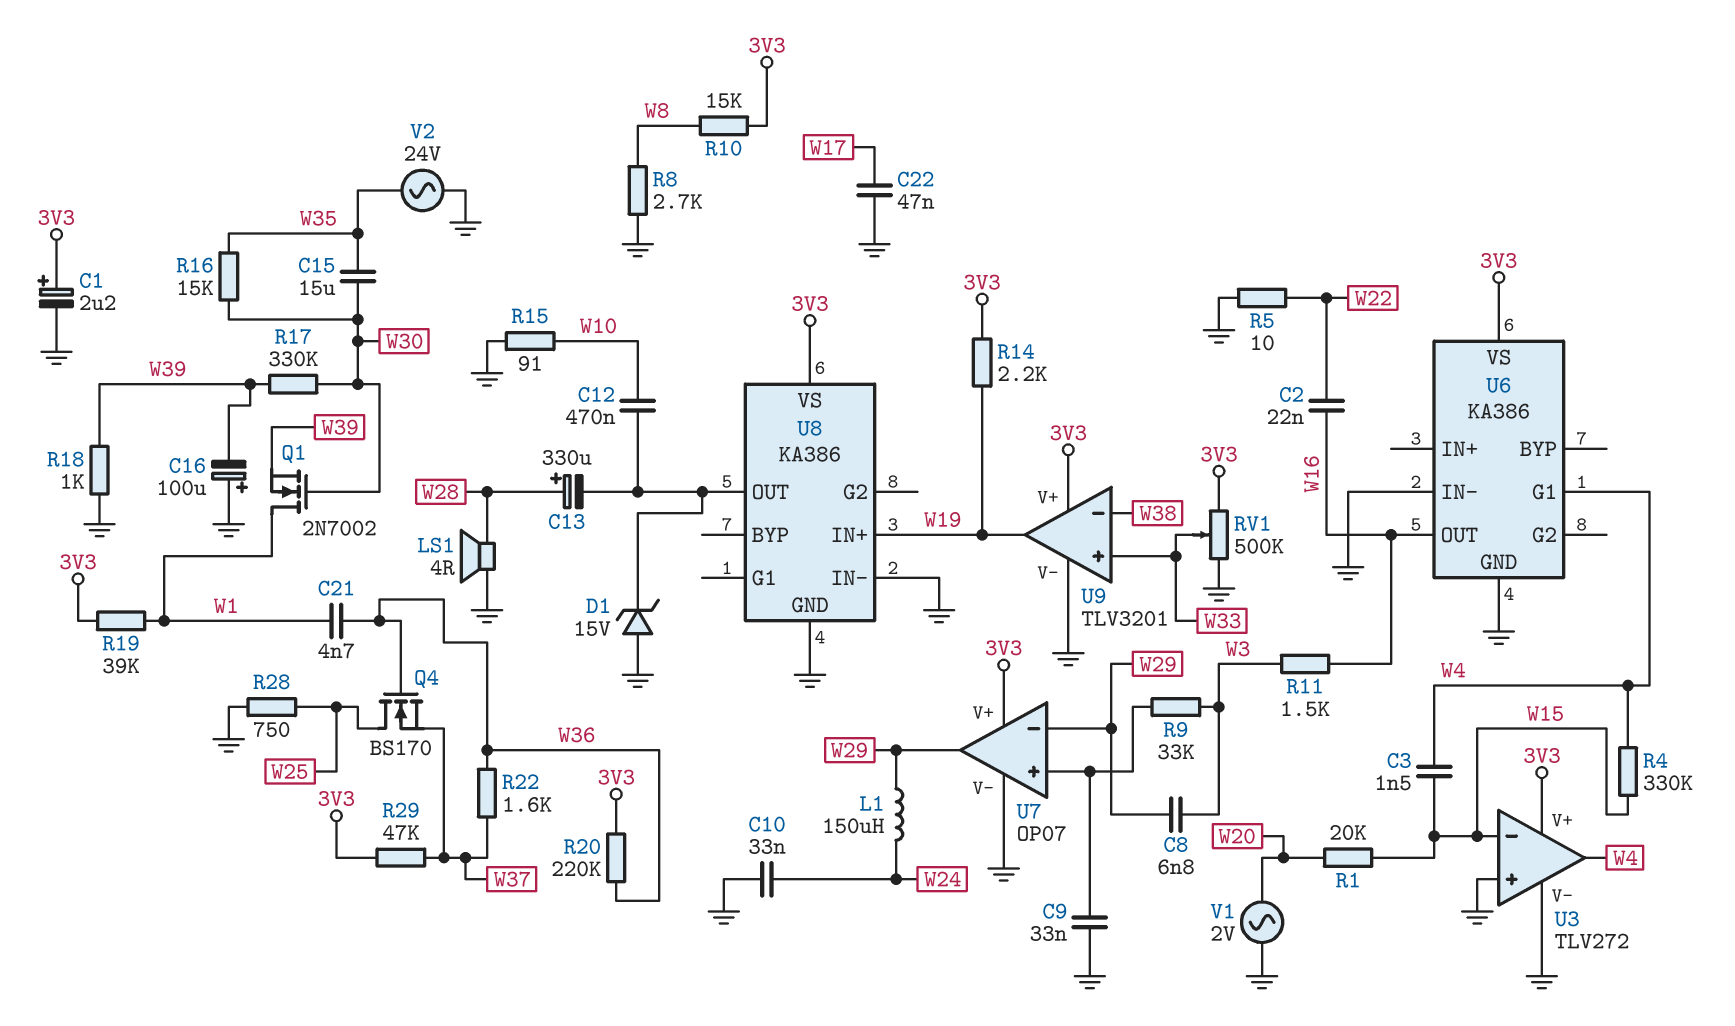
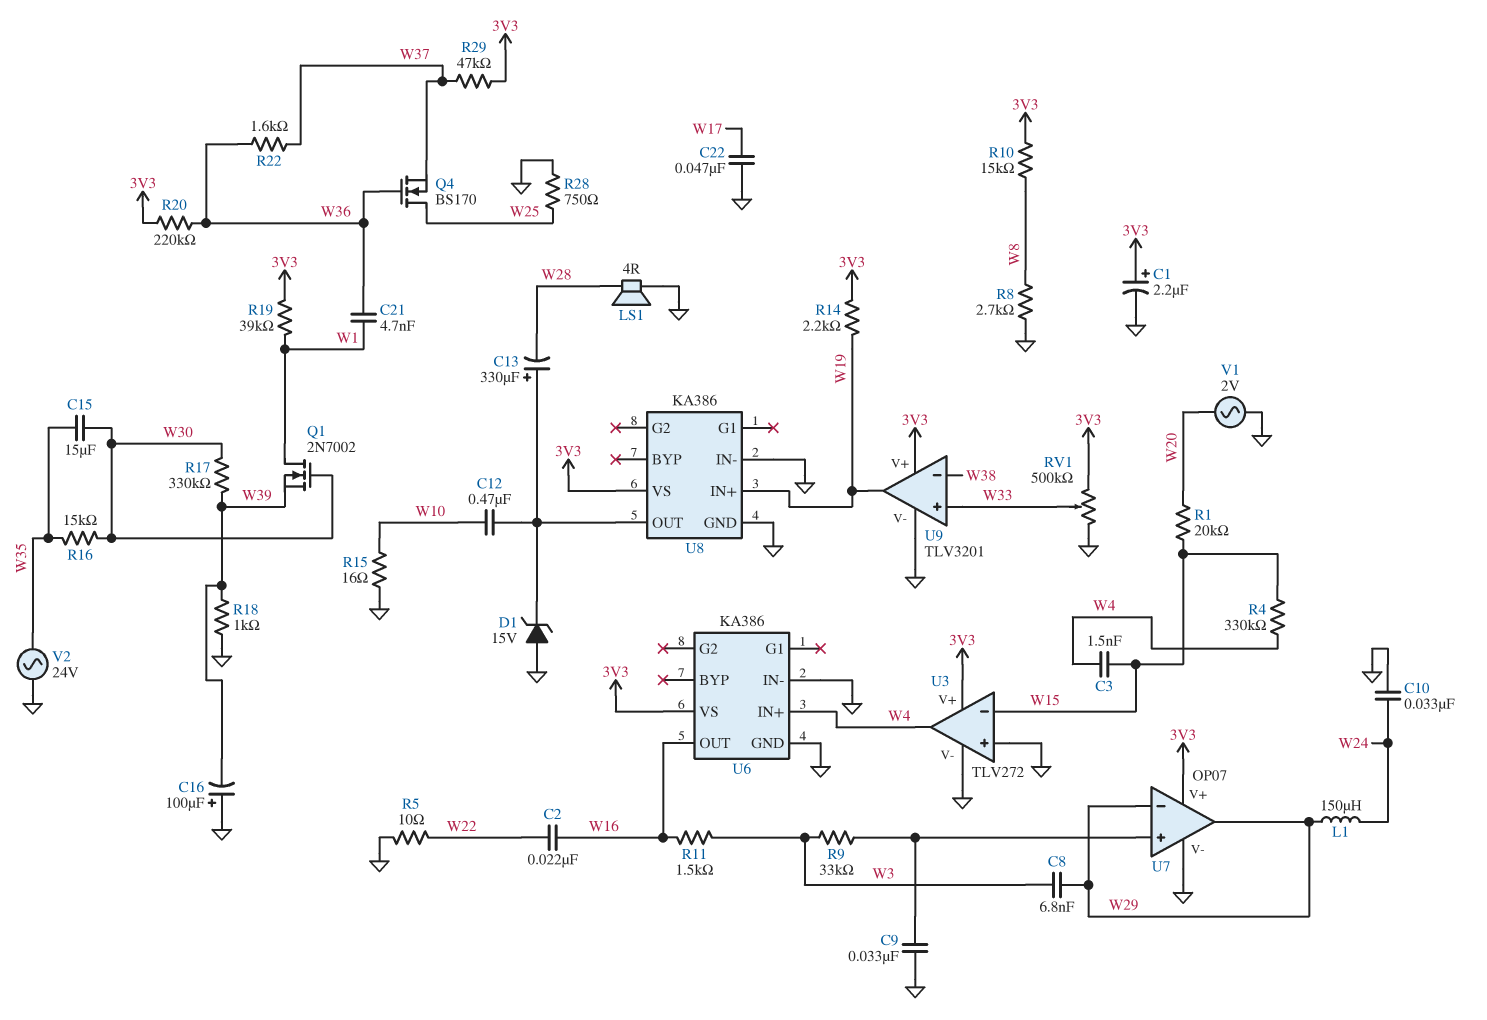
C13: 330uF (plus W28, minus U8/OUT) -> 330uF (plus U8/OUT, minus W28)
R15: 91 (GND, W10) -> 16 (GND, W10)
U6 pin G1: W4 -> none
U6 pin IN+: none -> W4

